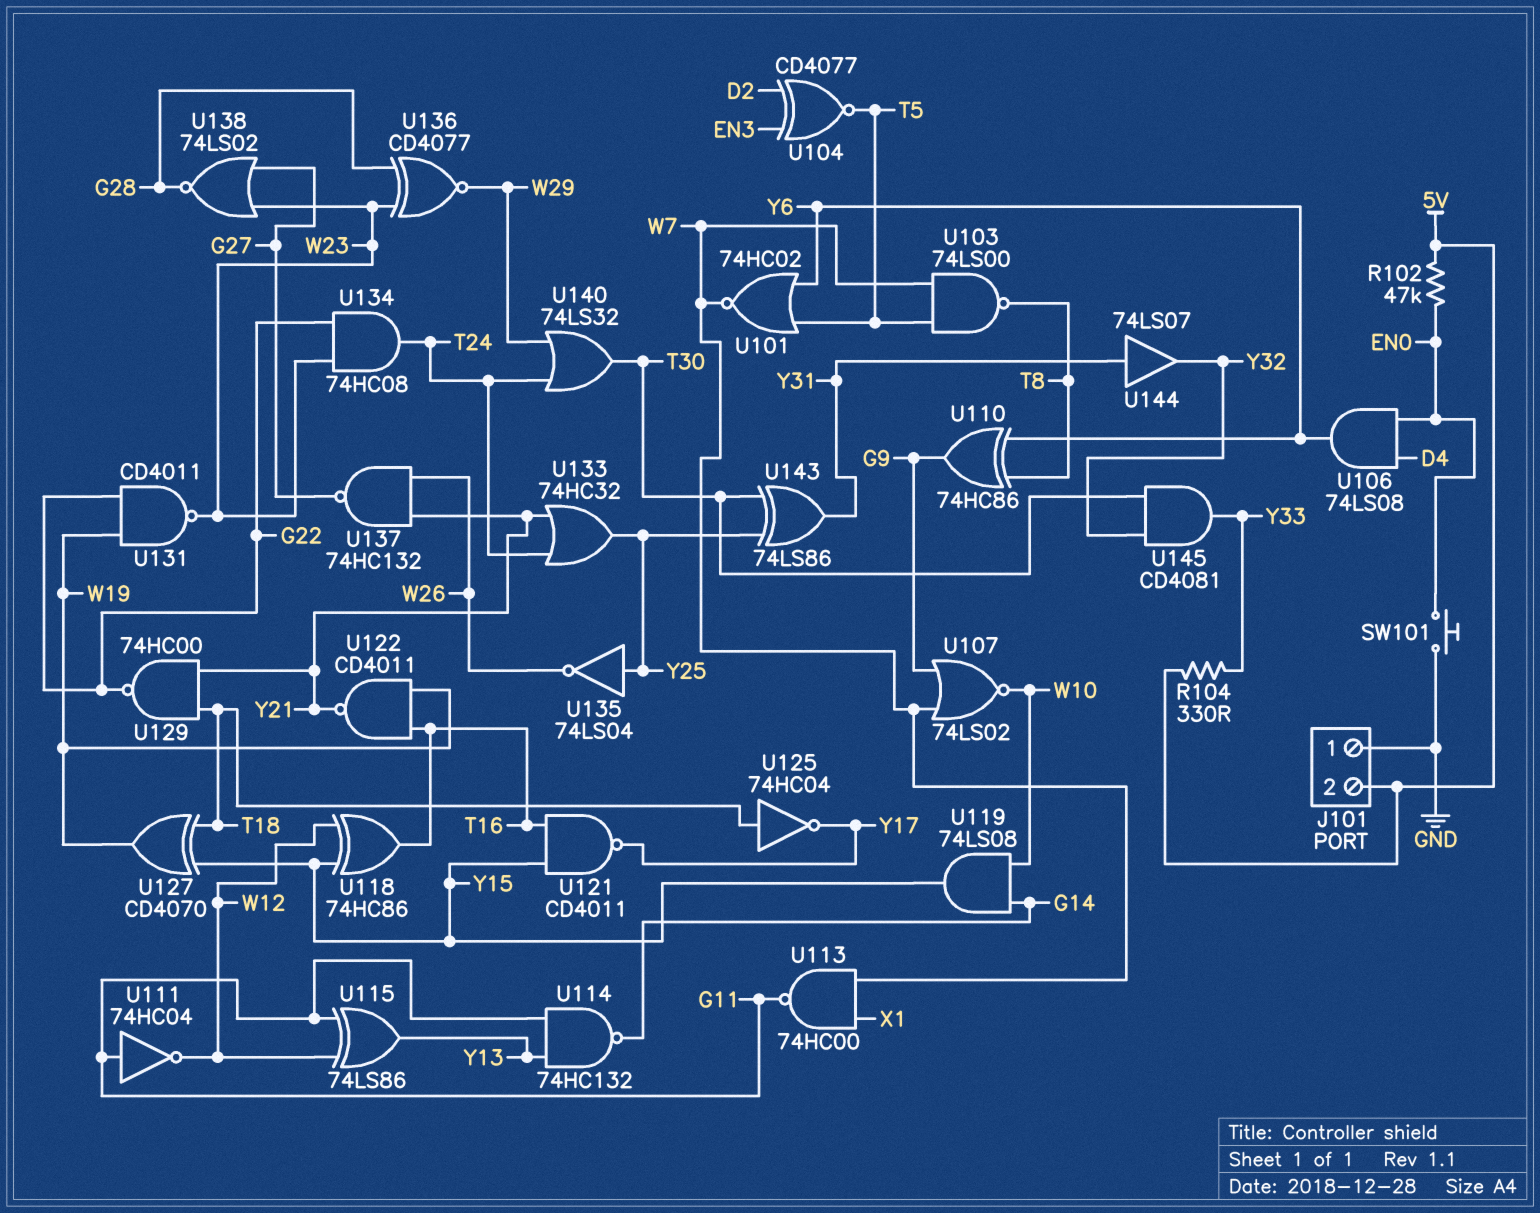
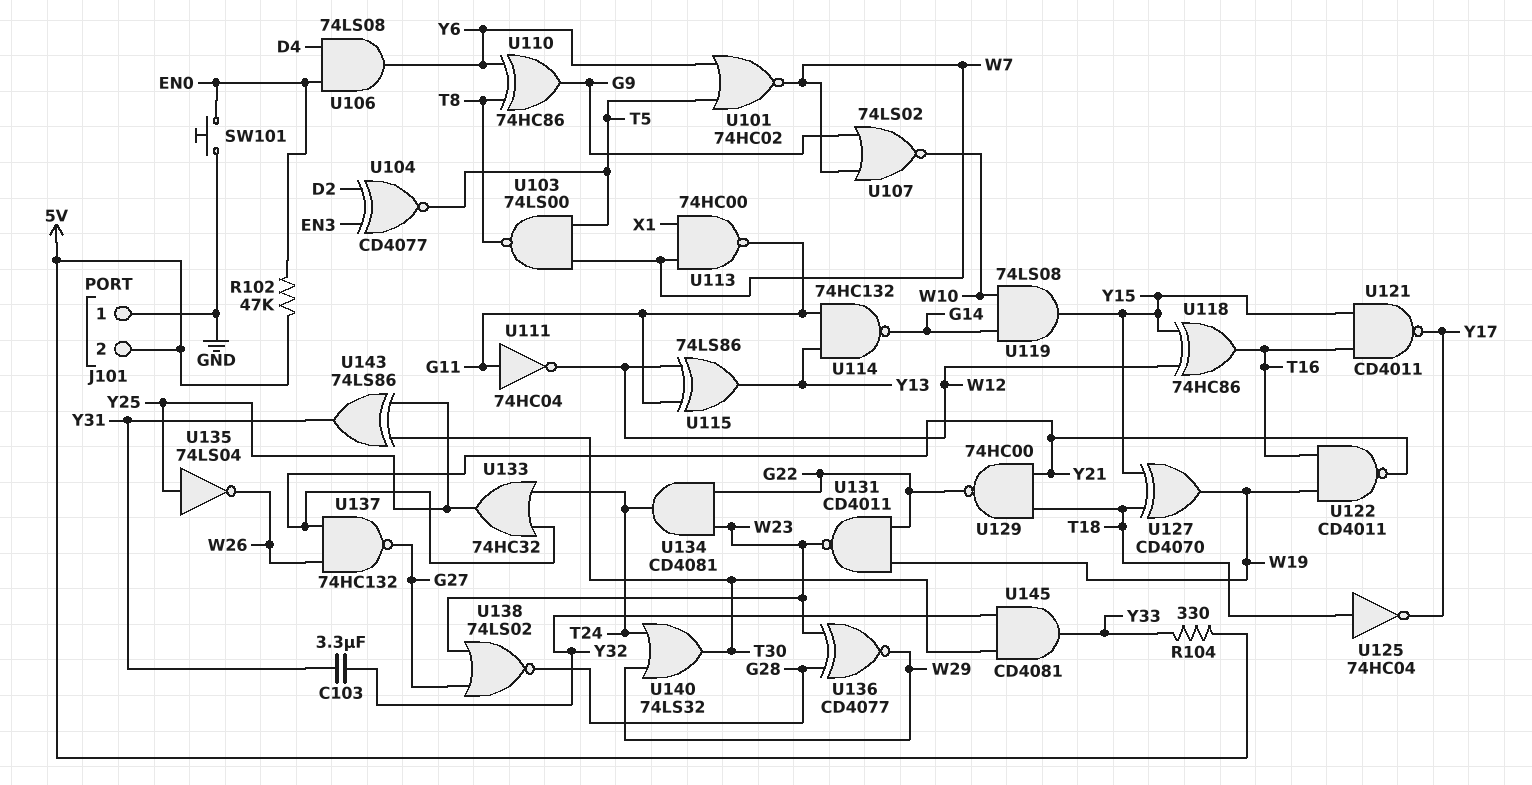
C103: none -> 3.3uF (Y31, Y32)
U134: AND 74HC08 (in G22, in W23, out T24) -> AND CD4081 (in G22, in W23, out T24)
U144: buffer 74LS07 (in Y31, out Y32) -> none

